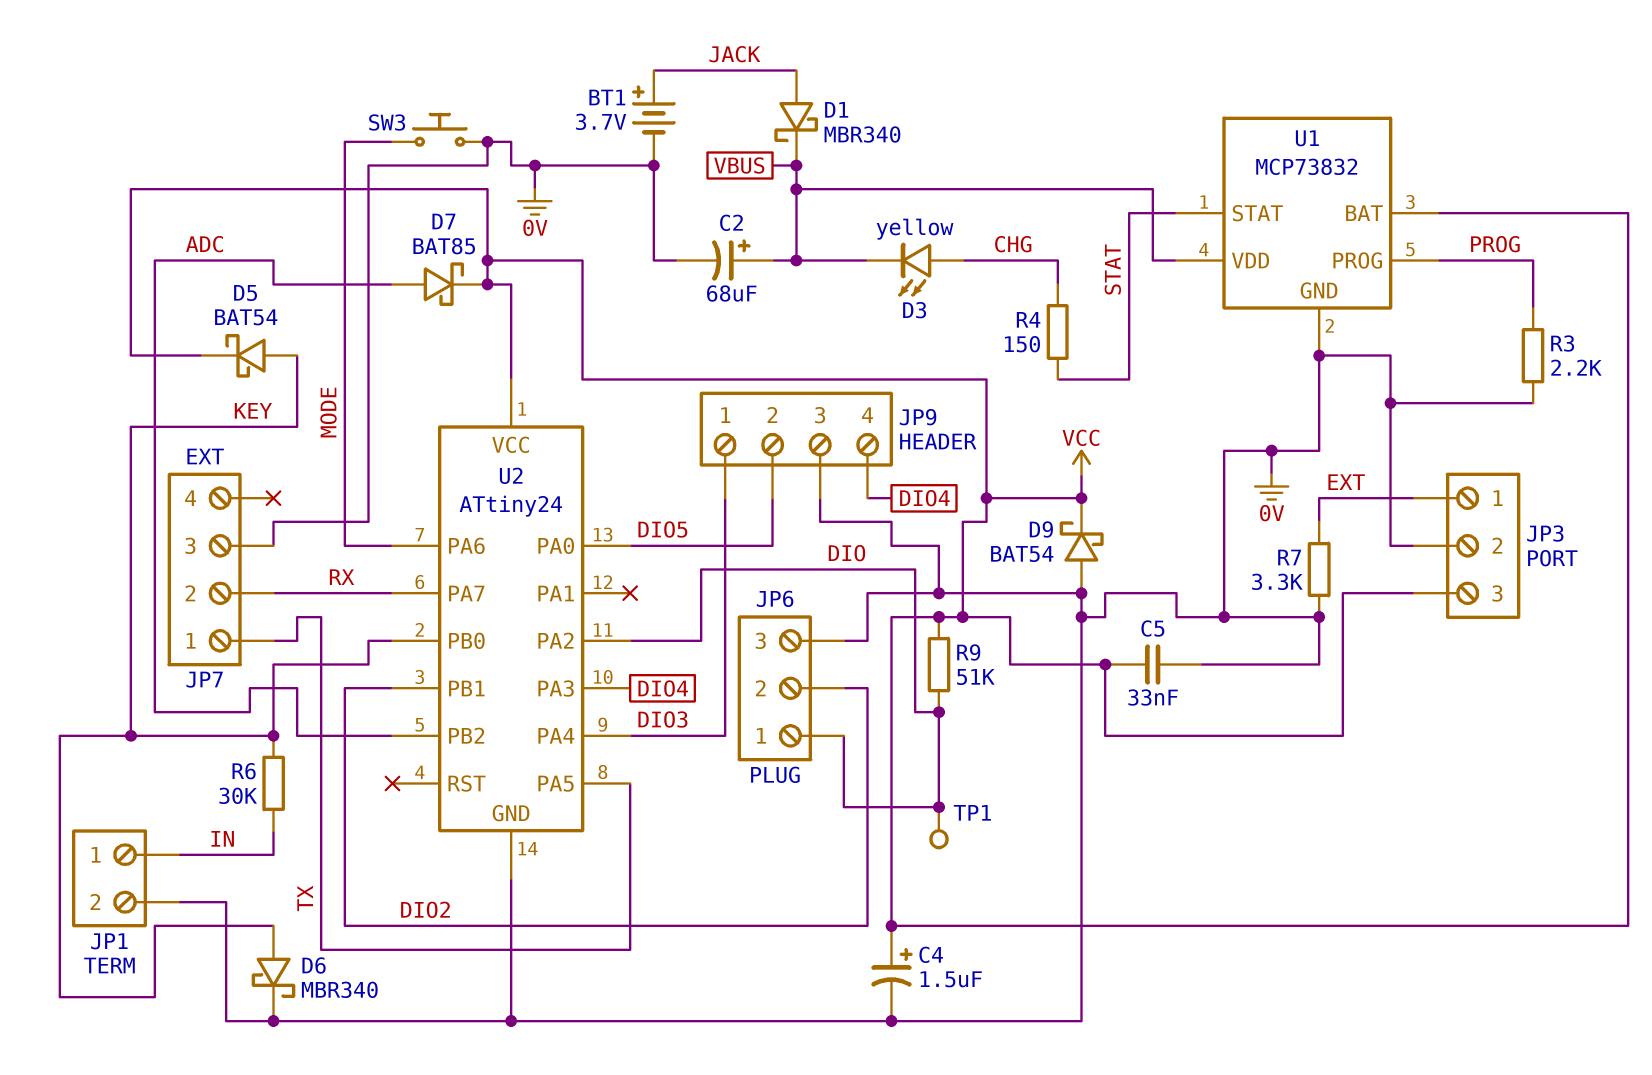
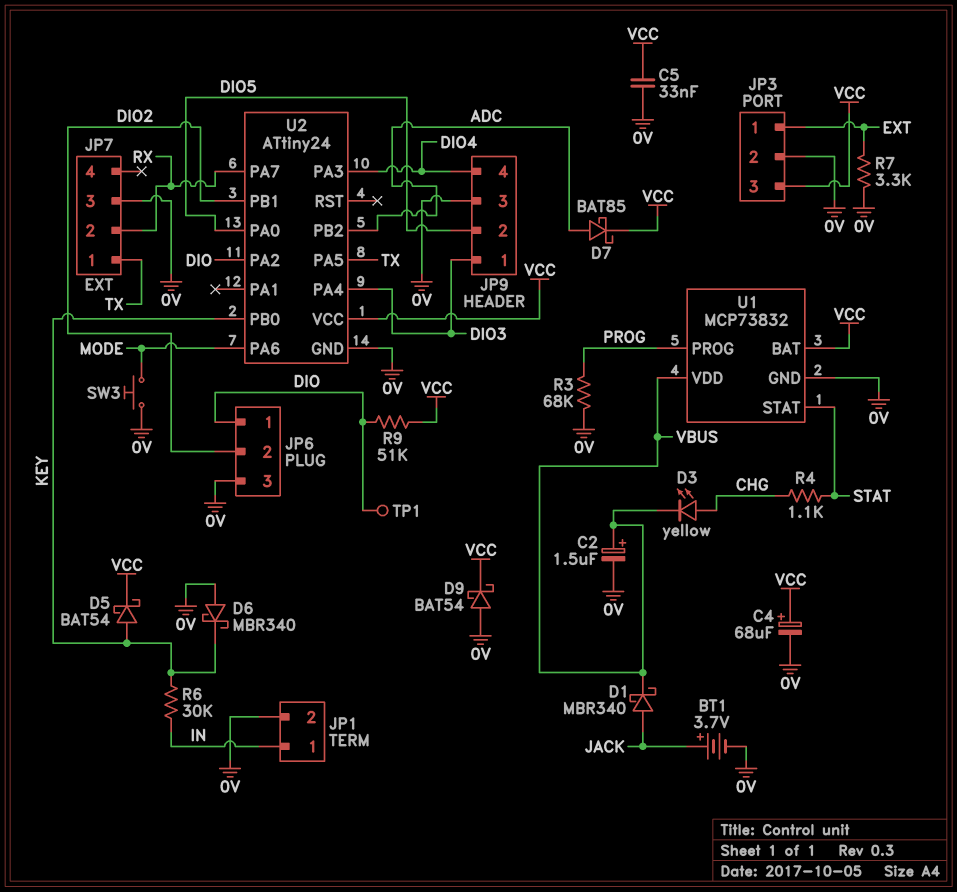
C2: 68uF (plus VBUS, minus 0V) -> 1.5uF (plus VBUS, minus 0V)
C4: 1.5uF (plus VCC, minus 0V) -> 68uF (plus VCC, minus 0V)
D6: schottky MBR340 (A KEY, K 0V) -> schottky MBR340 (A 0V, K KEY)
R3: 2.2k (0V, PROG) -> 68k (0V, PROG)
R4: 150 (CHG, STAT) -> 1.1k (CHG, STAT)

